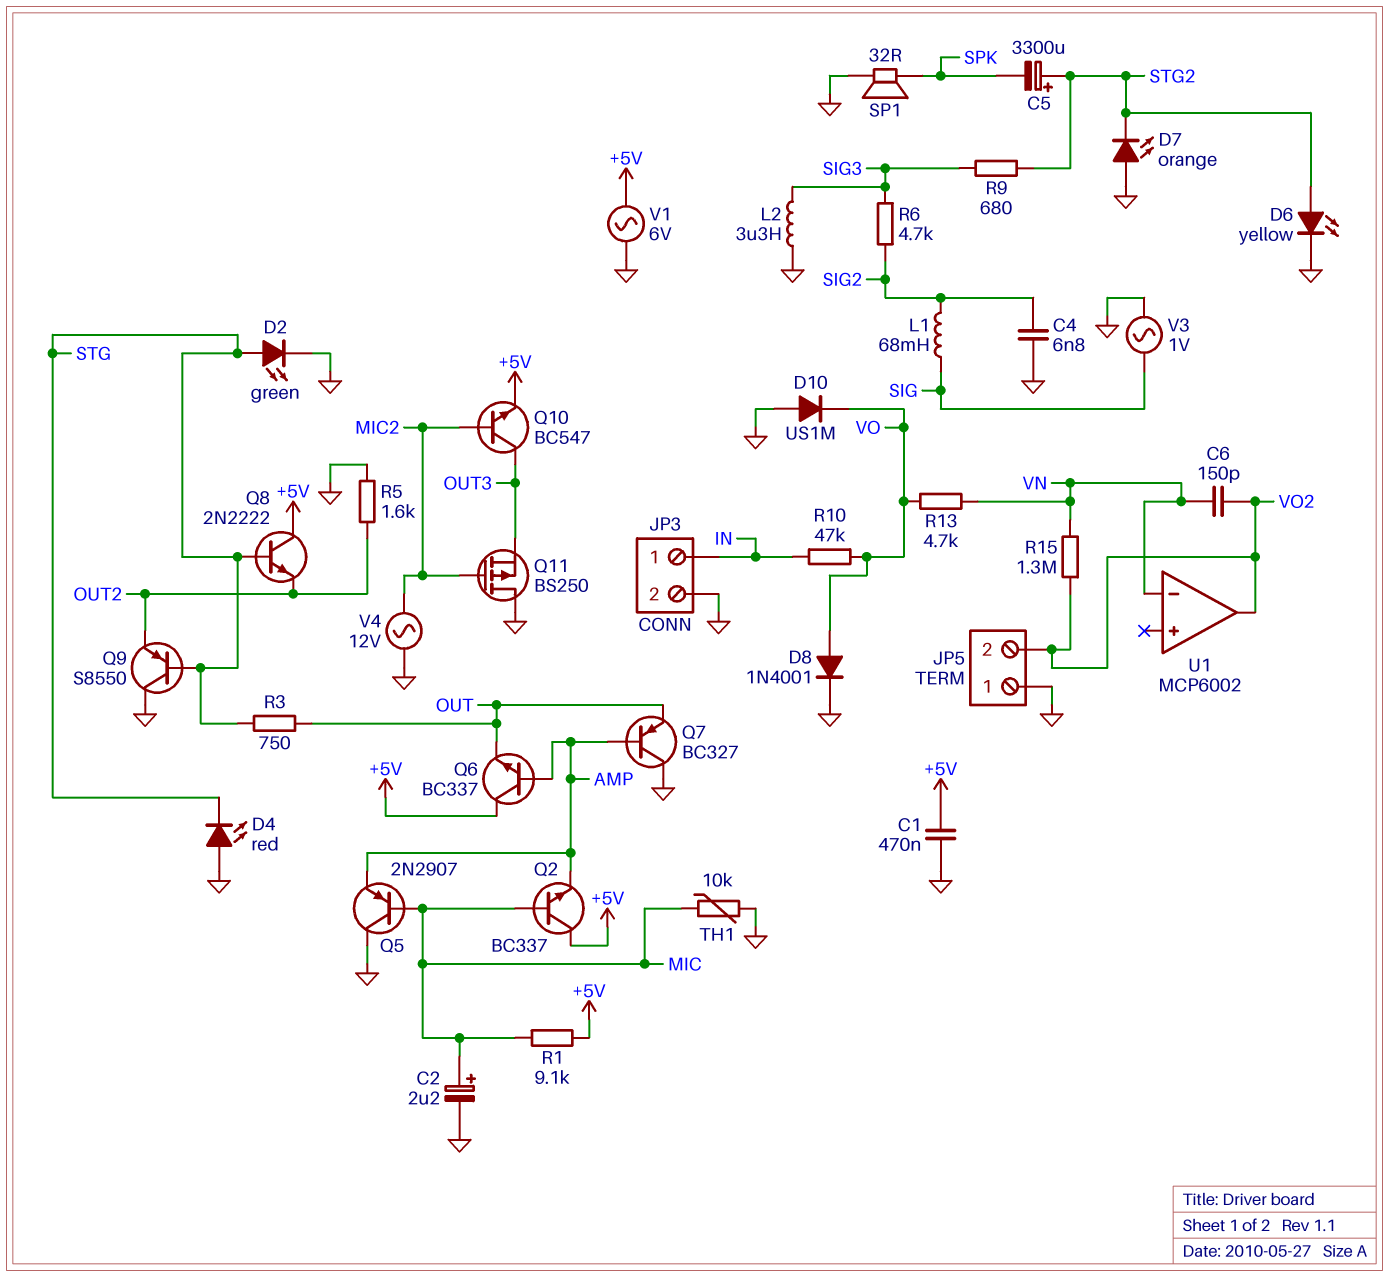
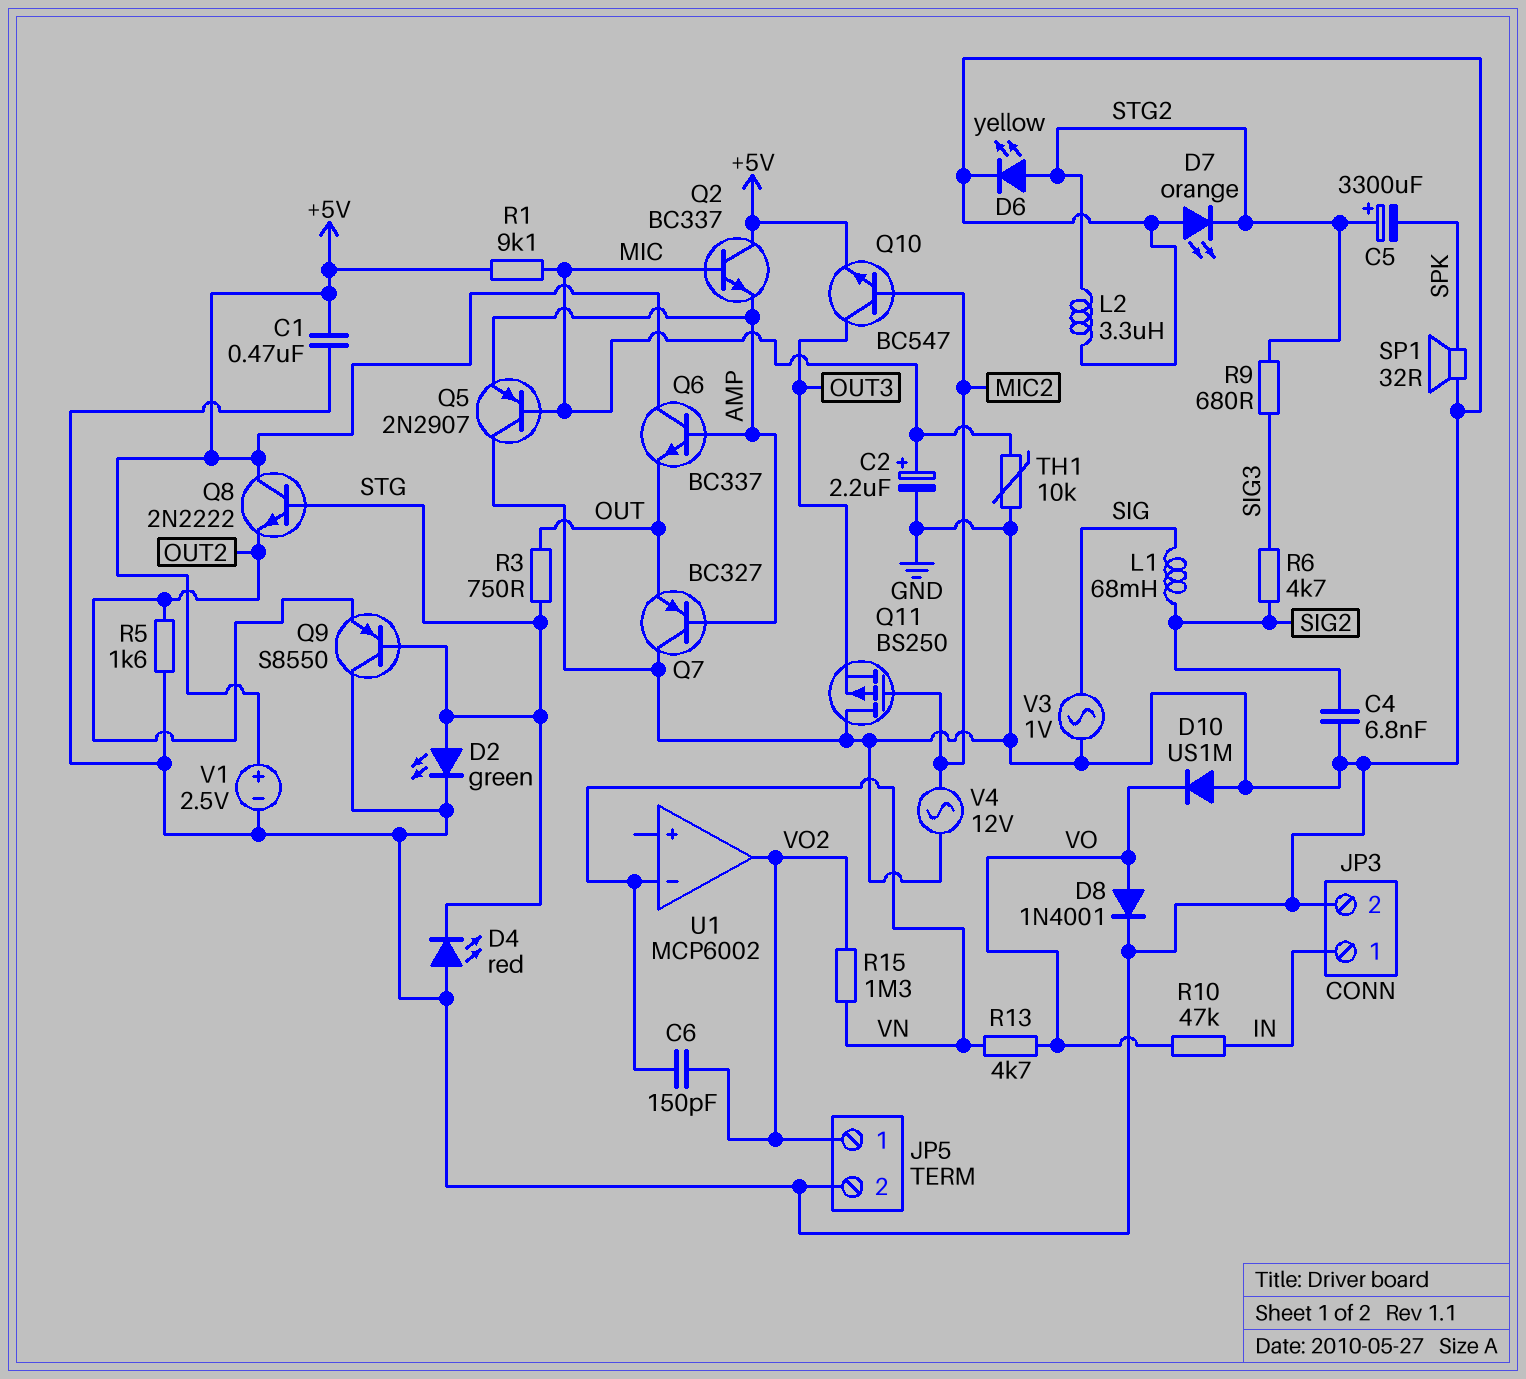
JP5 pin 1: GND -> VO2
JP5 pin 2: VO2 -> GND
L2: 3.3uH (GND, SIG3) -> 3.3uH (GND, STG2)
V1: AC 6V (+5V, GND) -> 2.5V (plus +5V, minus GND)

